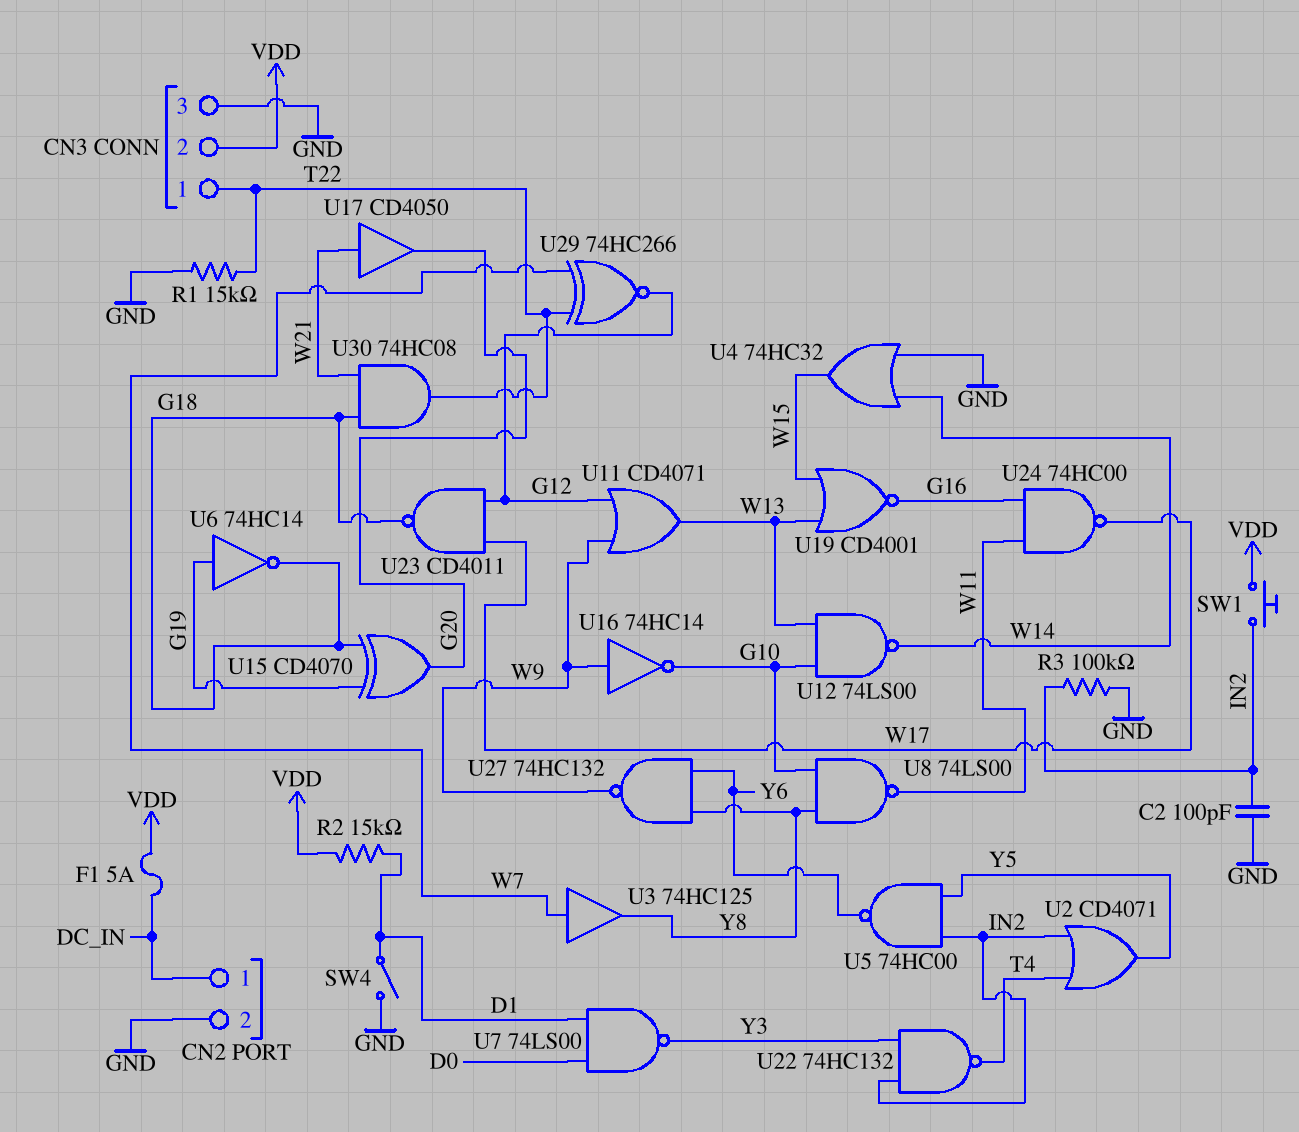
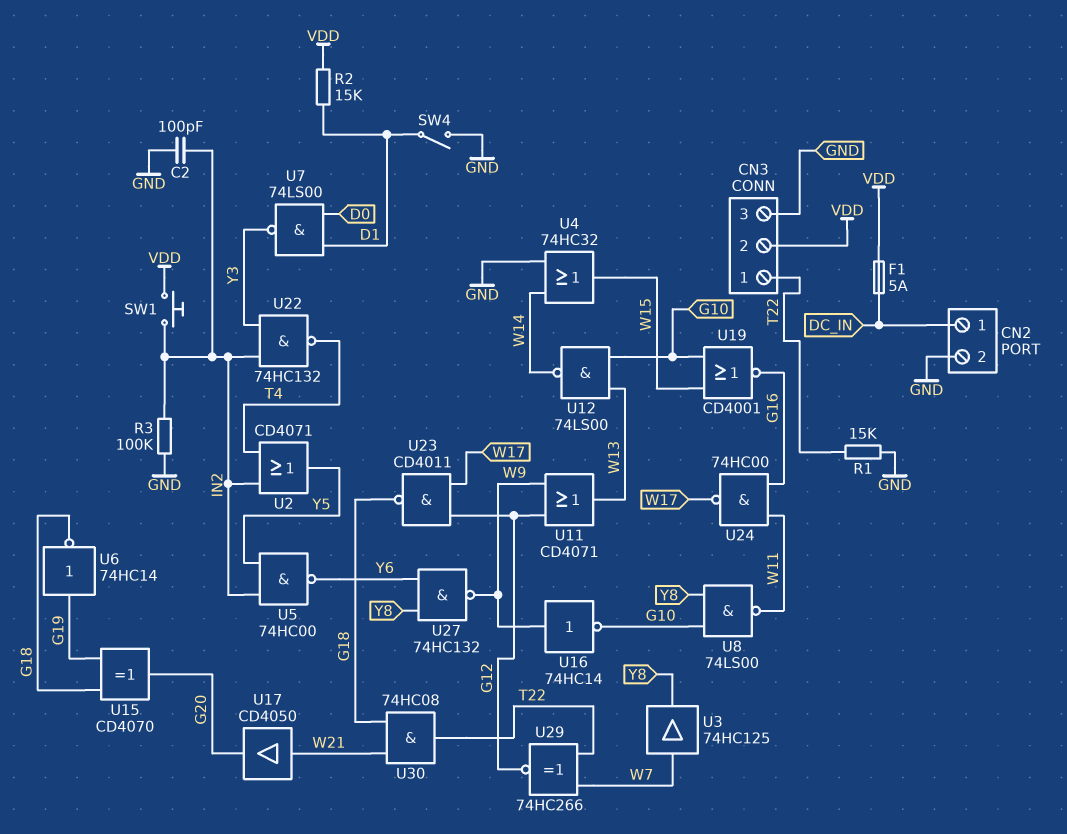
U19: NOR CD4001 (in W13, in W15, out G16) -> NOR CD4001 (in G10, in W15, out G16)

